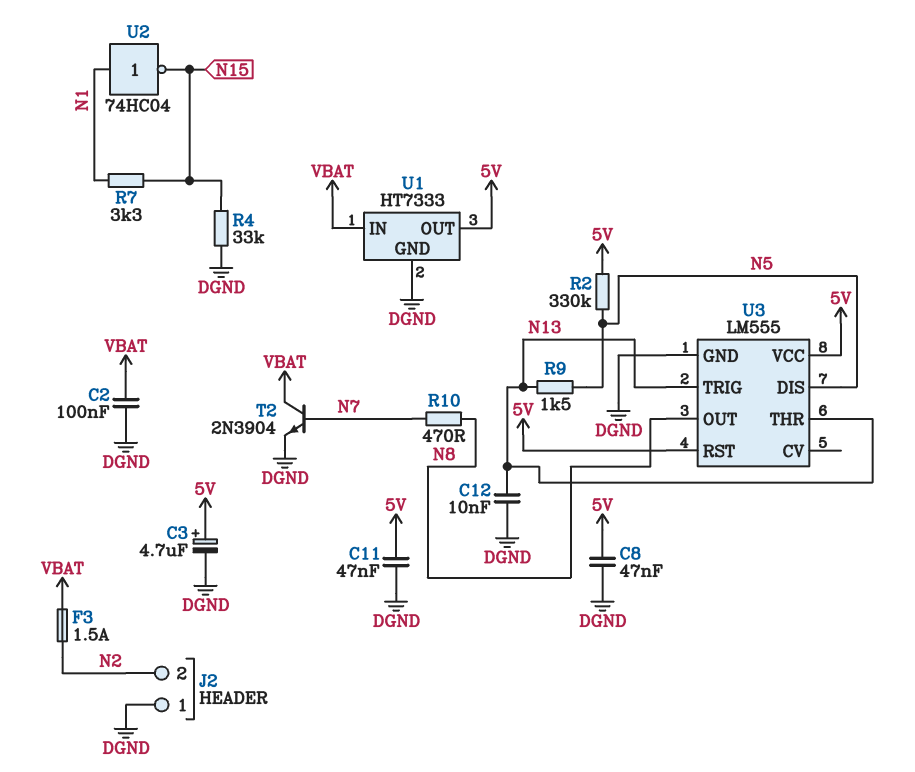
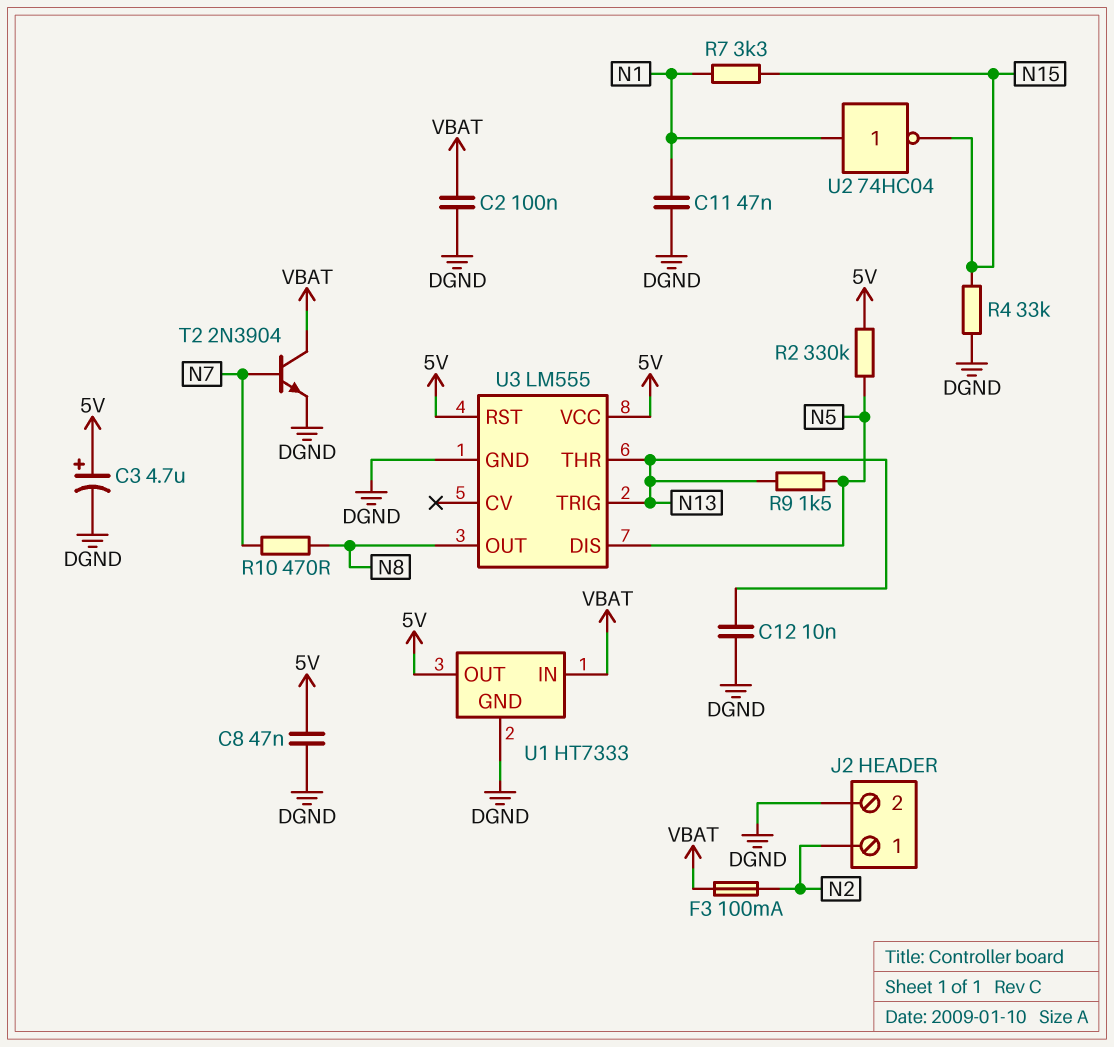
C11: 47nF (5V, DGND) -> 47nF (DGND, N1)
F3: 1.5A (N2, VBAT) -> 100mA (N2, VBAT)
J2 pin 1: DGND -> N2
J2 pin 2: N2 -> DGND

